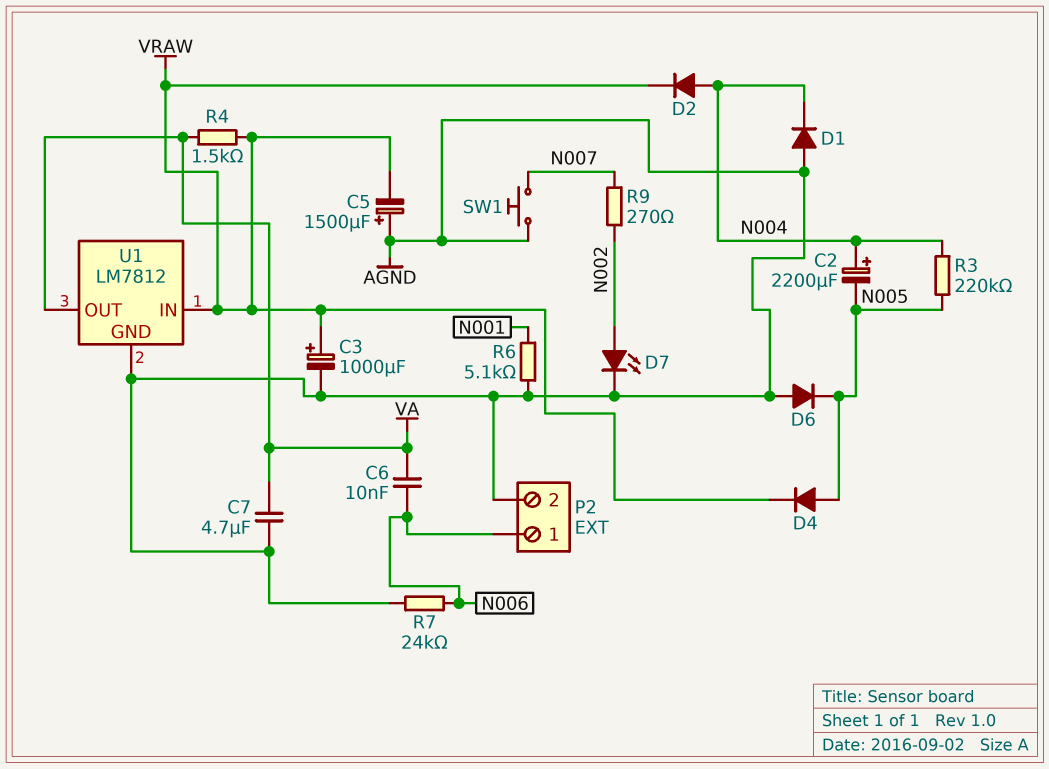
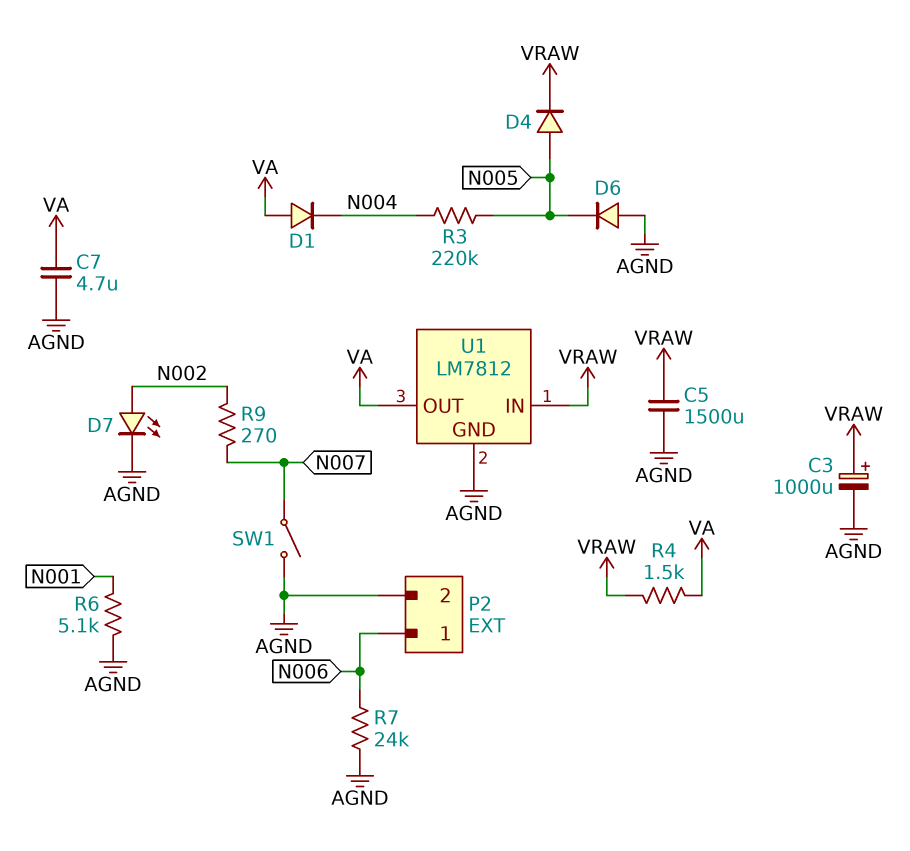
C2: 2200uF (plus N004, minus N005) -> none
C5: 1500uF (plus AGND, minus VRAW) -> 1500uF (AGND, VRAW)
C6: 10nF (N006, VA) -> none
D1: diode (A AGND, K N004) -> diode (A VA, K N004)
D2: diode (A N004, K VRAW) -> none
SW1: button (AGND, N007) -> switch (AGND, N007)

